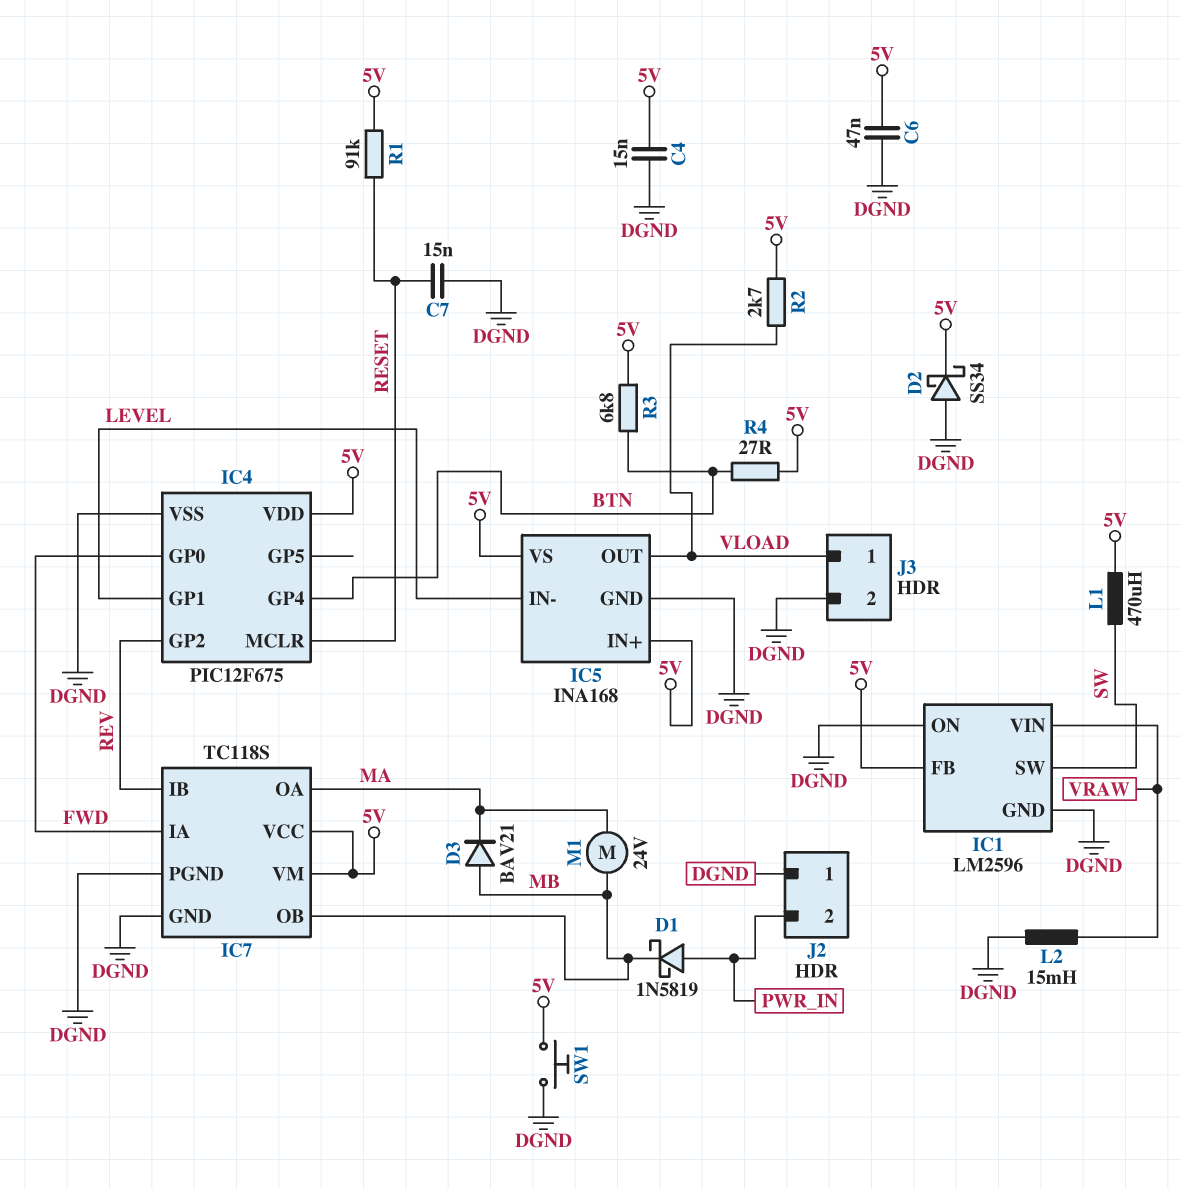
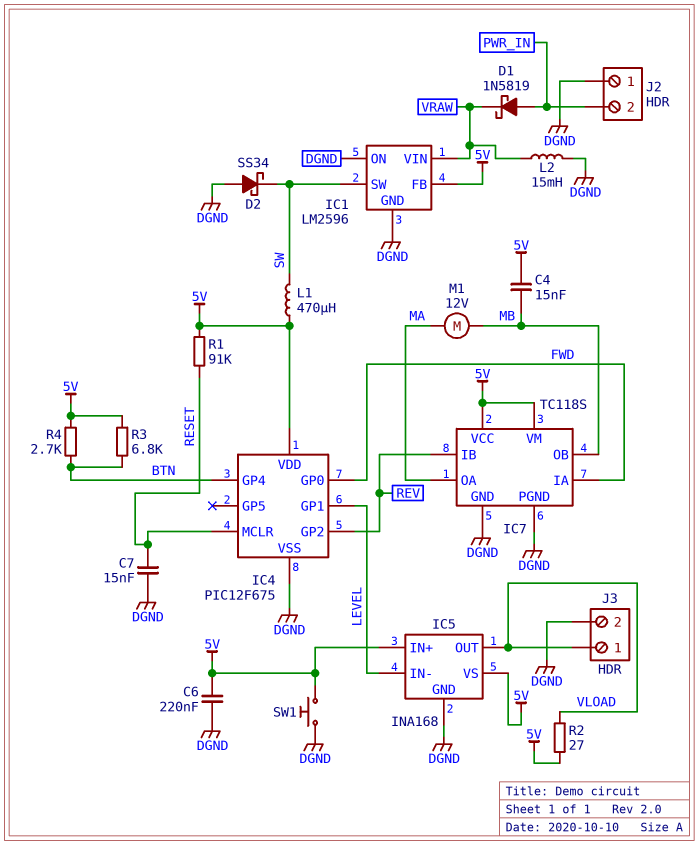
C4: 15nF (5V, DGND) -> 15nF (5V, MB)
C6: 47nF (5V, DGND) -> 220nF (5V, DGND)
D1: schottky 1N5819 (A PWR_IN, K MB) -> schottky 1N5819 (A PWR_IN, K VRAW)
D2: schottky SS34 (A DGND, K 5V) -> schottky SS34 (A DGND, K SW)
D3: diode BAV21 (A MB, K MA) -> none
M1: motor 24V (MA, MB) -> motor 12V (MA, MB)
R2: 2.7k (5V, VLOAD) -> 27 (5V, VLOAD)
R4: 27 (5V, BTN) -> 2.7k (5V, BTN)

